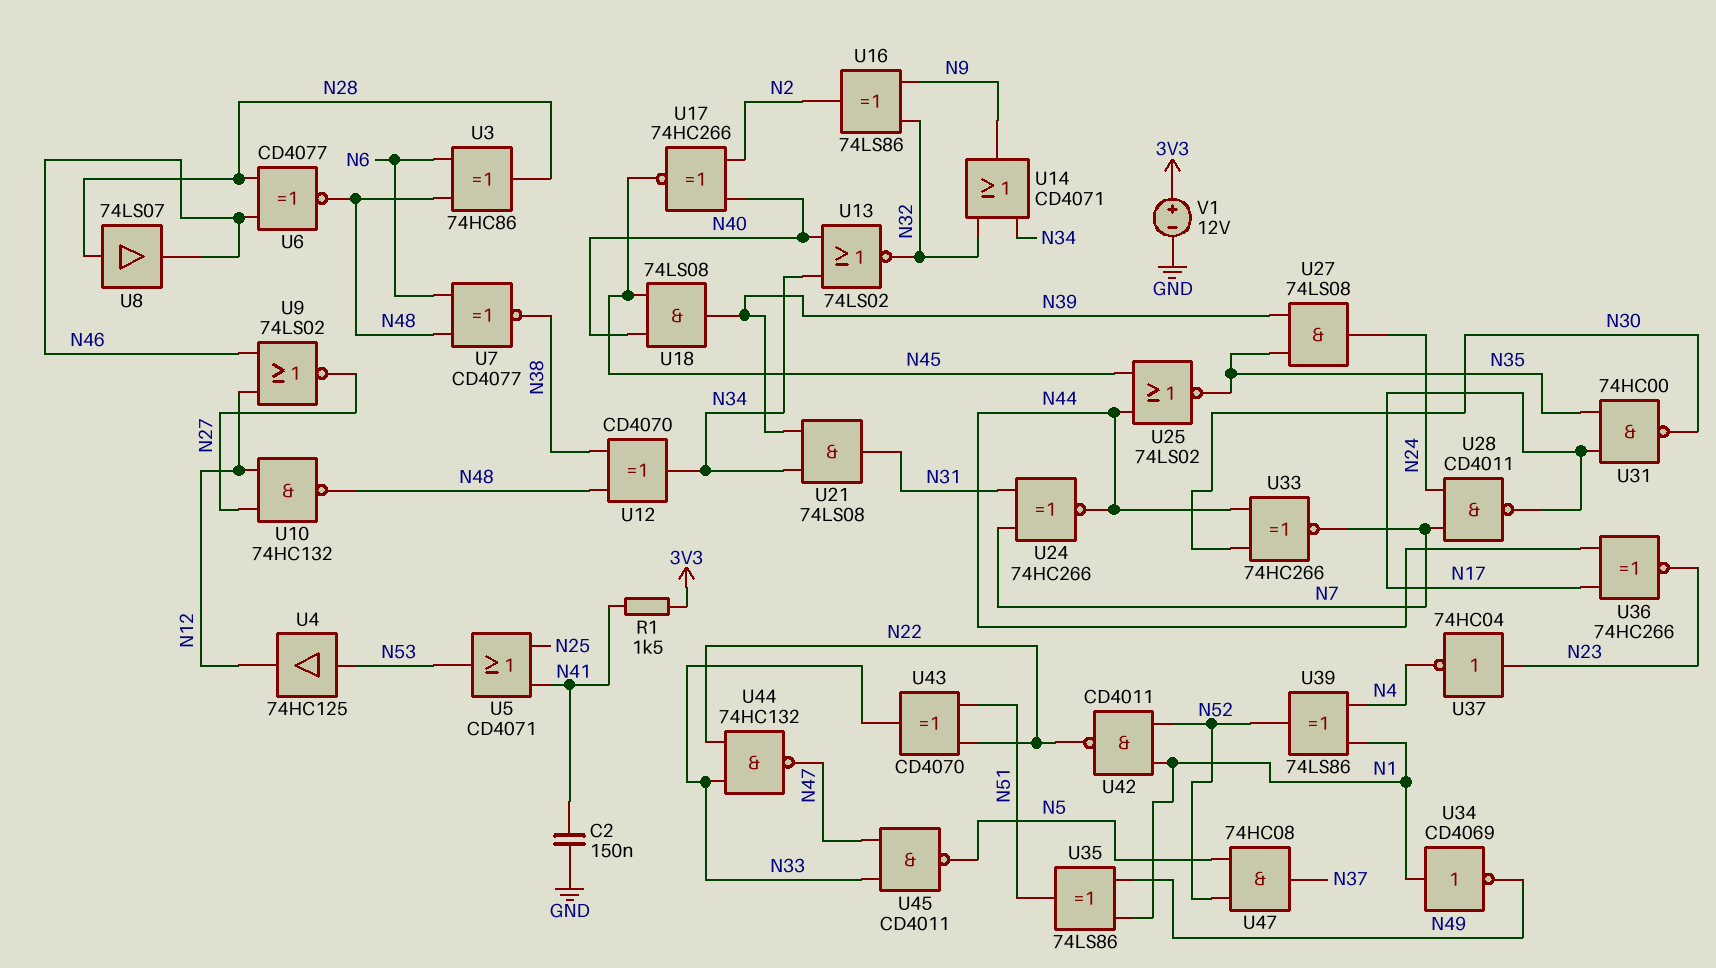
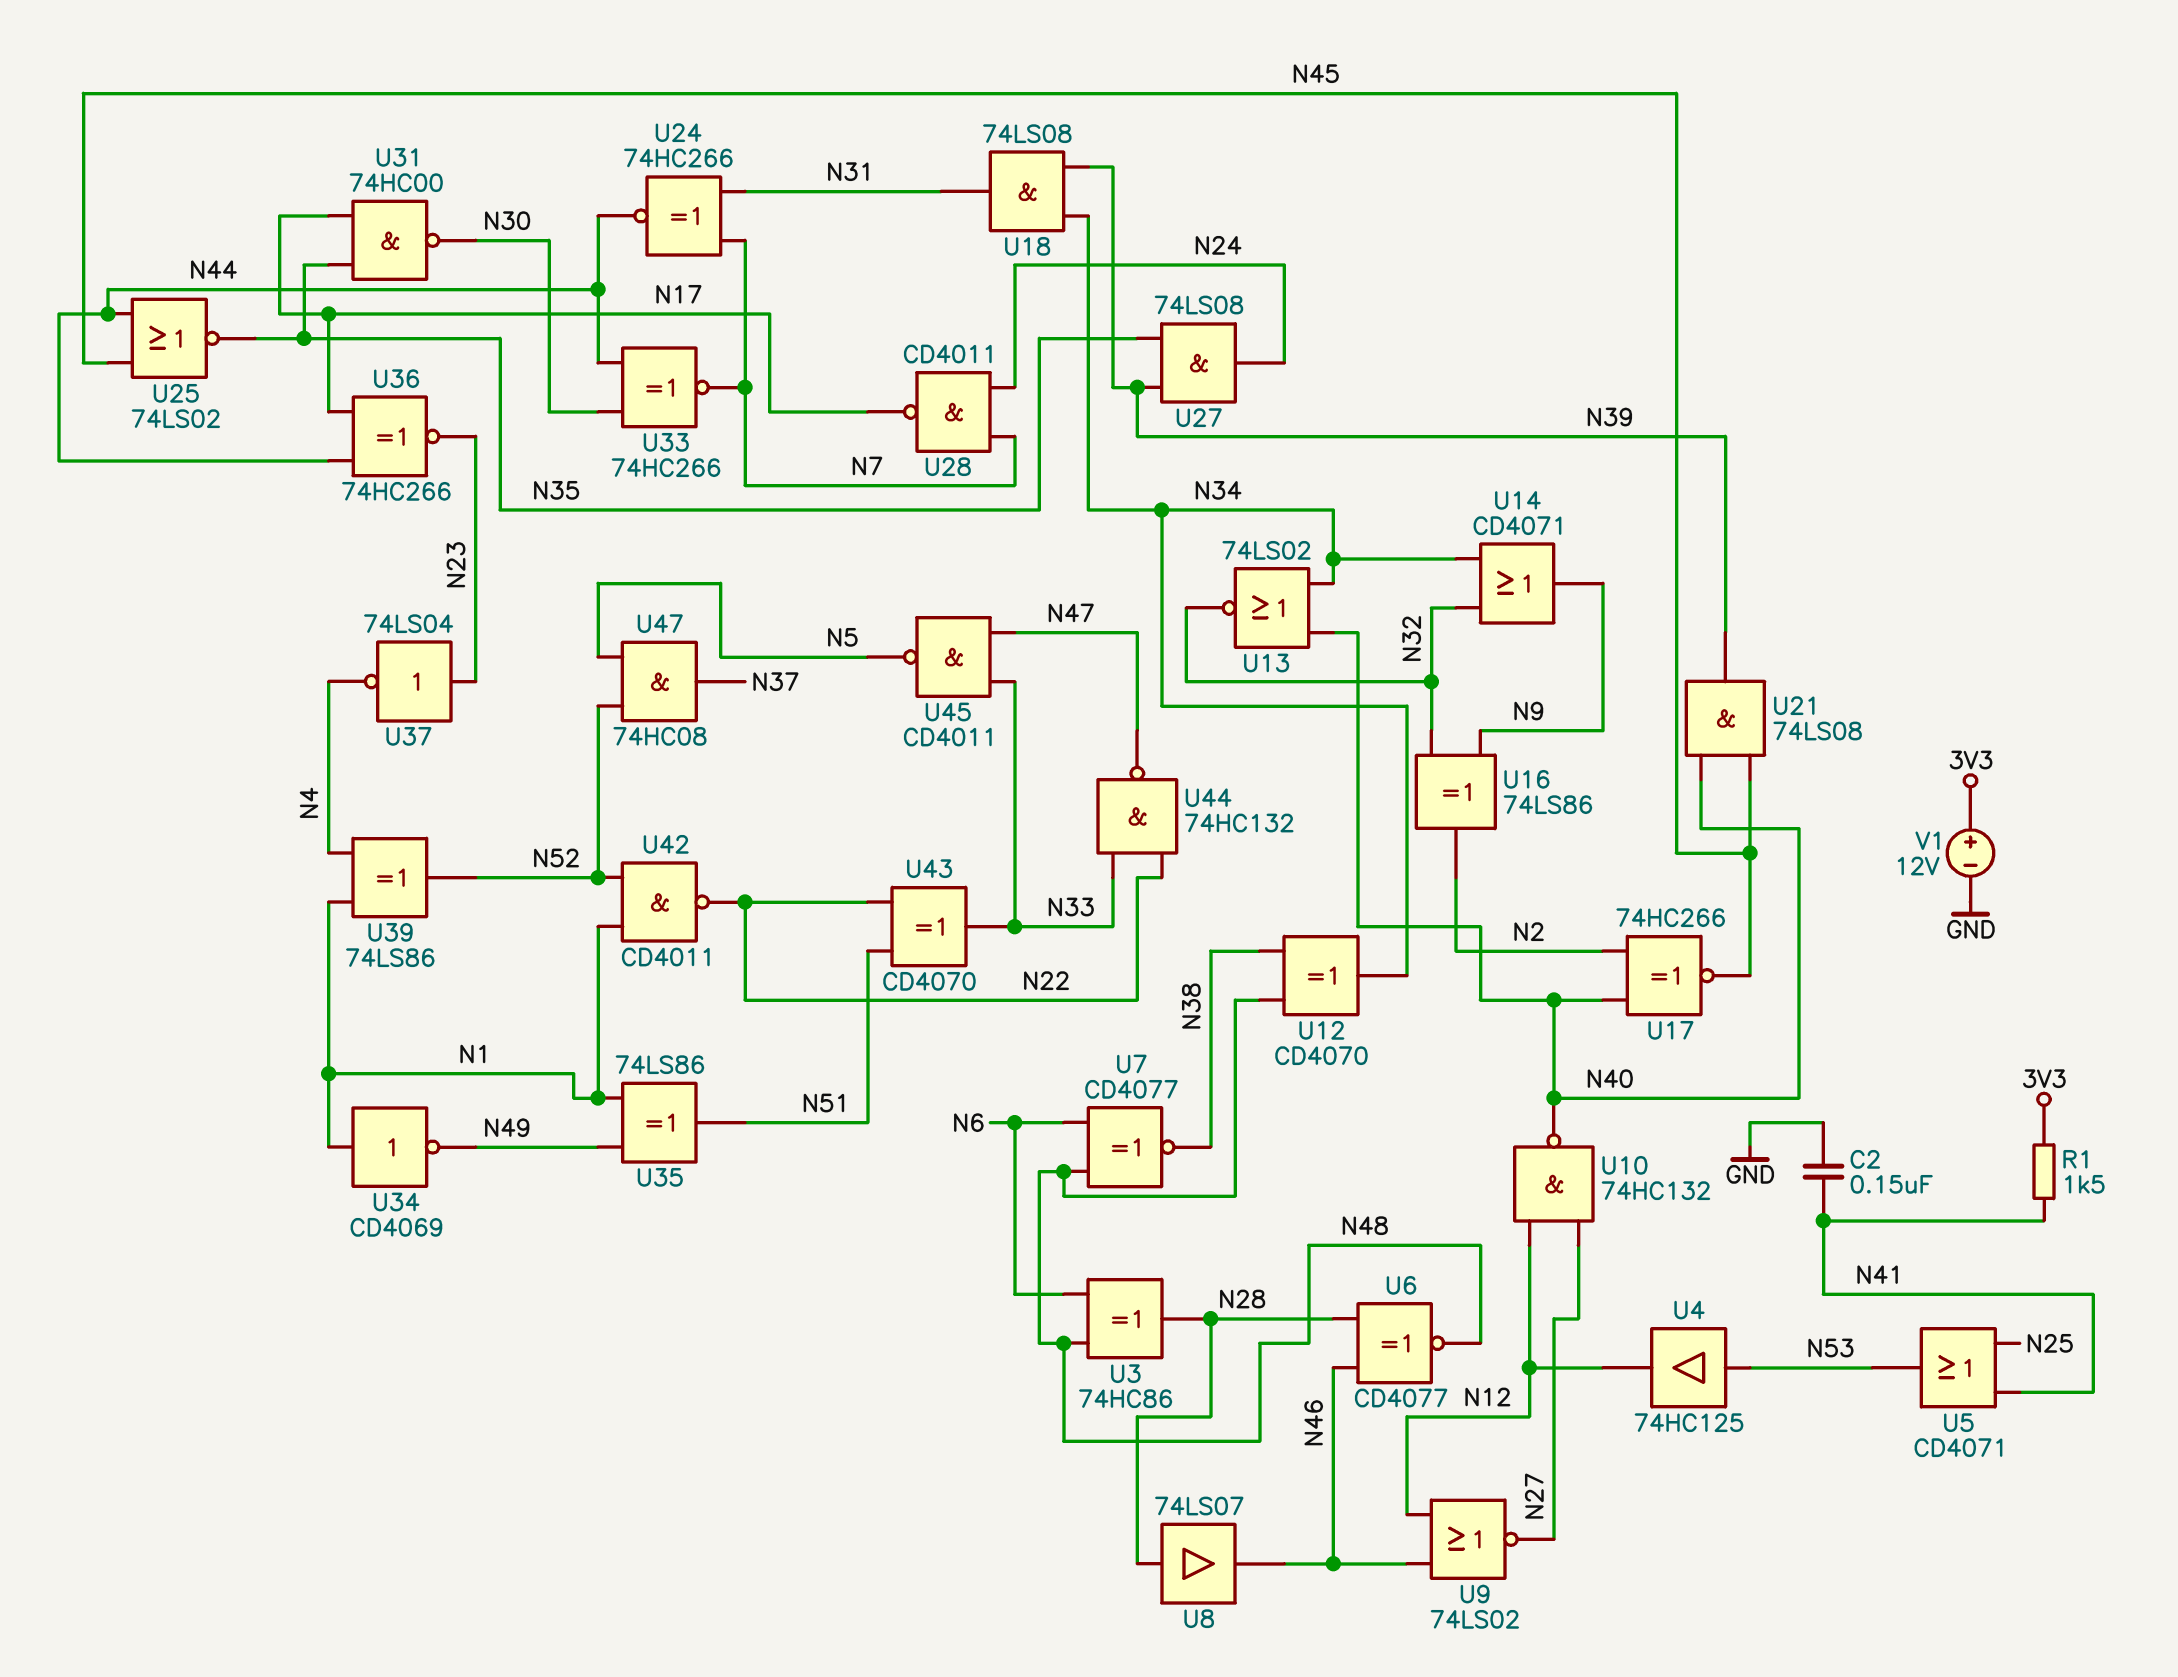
U10: NAND 74HC132 (in N12, in N27, out N48) -> NAND 74HC132 (in N12, in N27, out N40)
U18: AND 74LS08 (in N40, in N45, out N39) -> AND 74LS08 (in N34, in N39, out N31)
U21: AND 74LS08 (in N34, in N39, out N31) -> AND 74LS08 (in N40, in N45, out N39)
U37: NOT 74HC04 (in N23, out N4) -> NOT 74LS04 (in N23, out N4)

